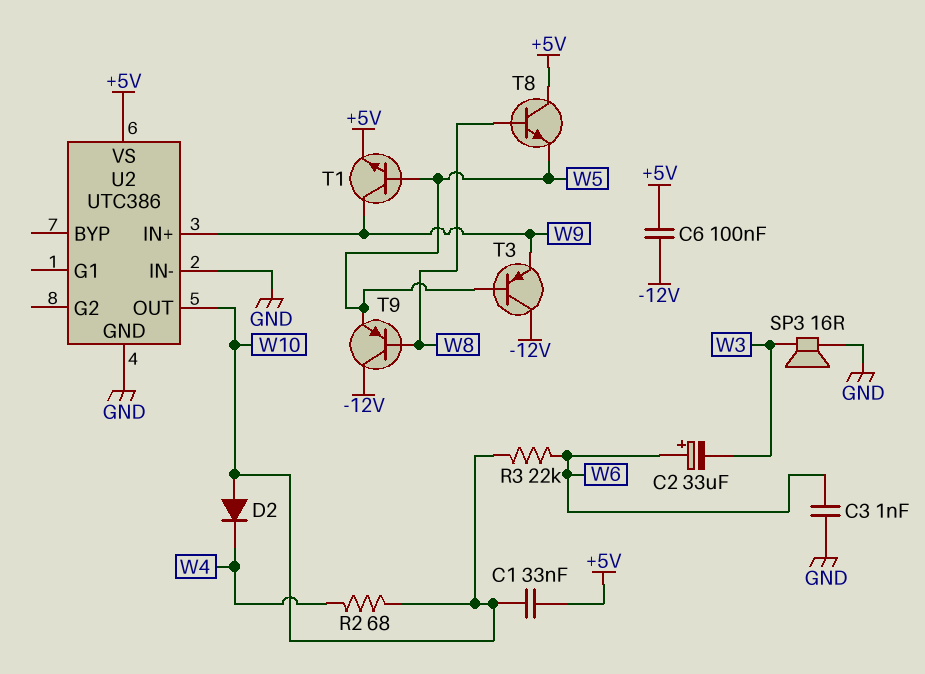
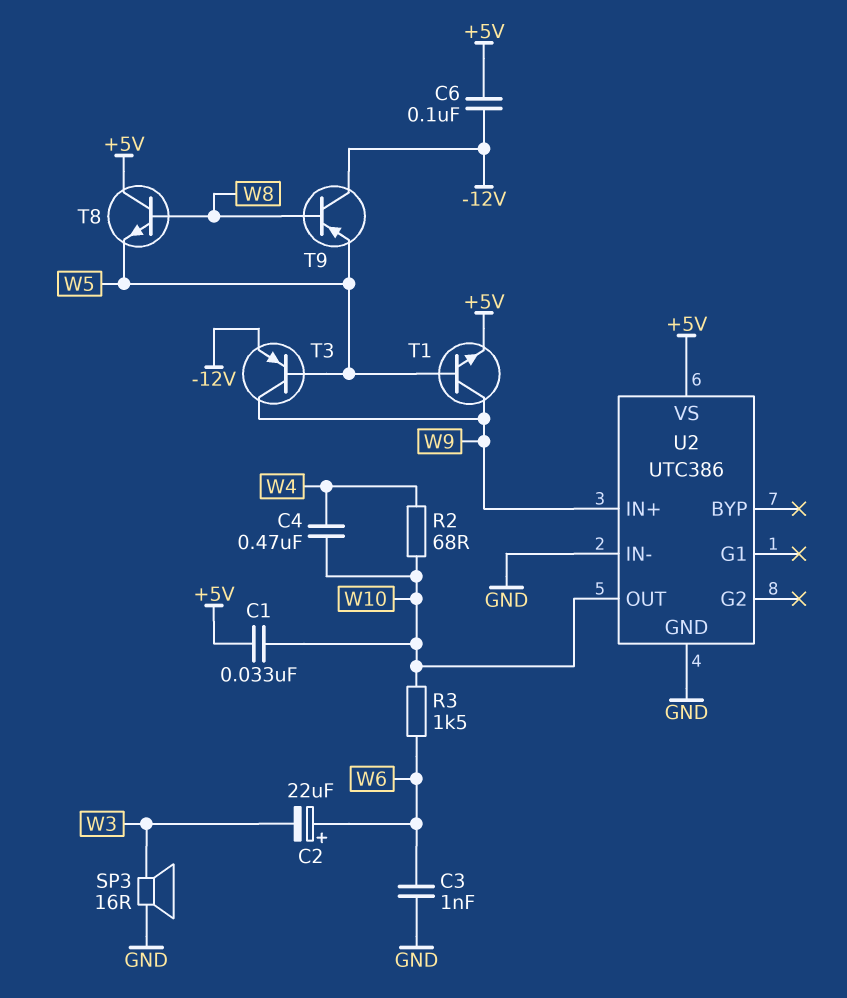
C2: 33uF (plus W6, minus W3) -> 22uF (plus W6, minus W3)
C4: none -> 470nF (W4, W10)
D2: diode (A W10, K W4) -> none
R3: 22k (W6, W10) -> 1.5k (W6, W10)
T3: PNP (B W5, C -12V, E W9) -> PNP (B W5, C W9, E -12V)

